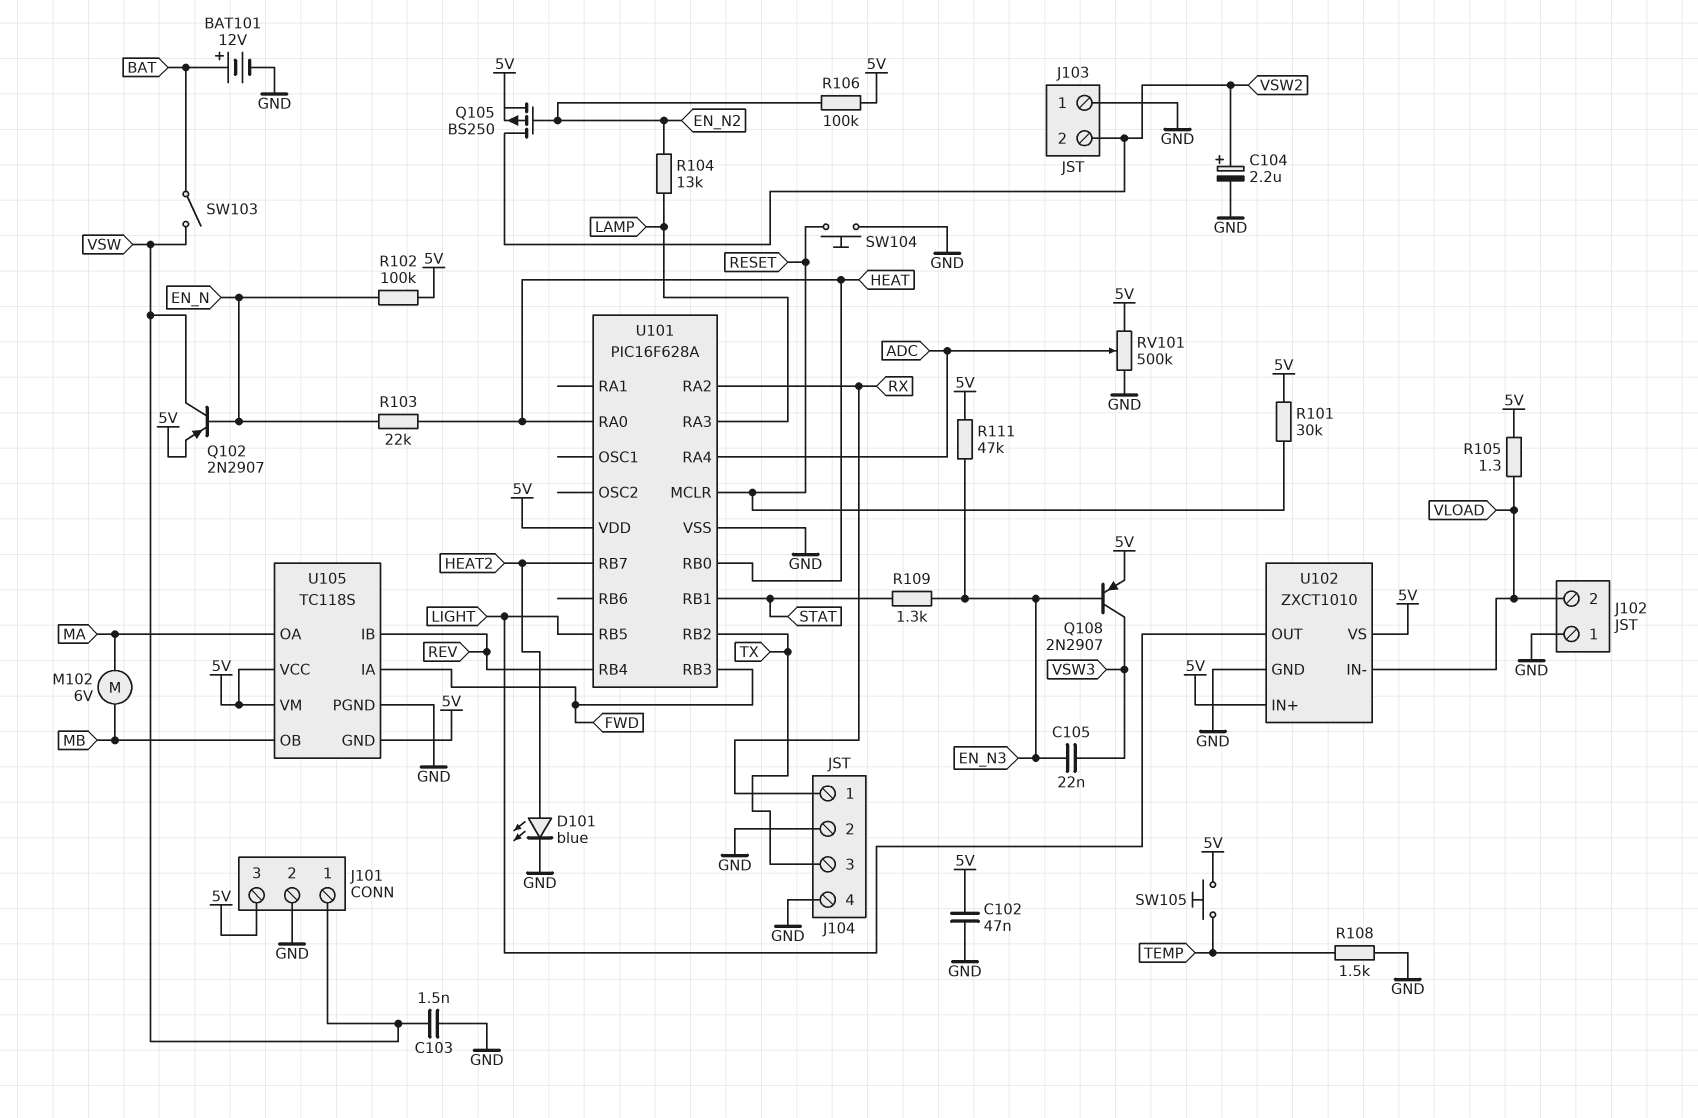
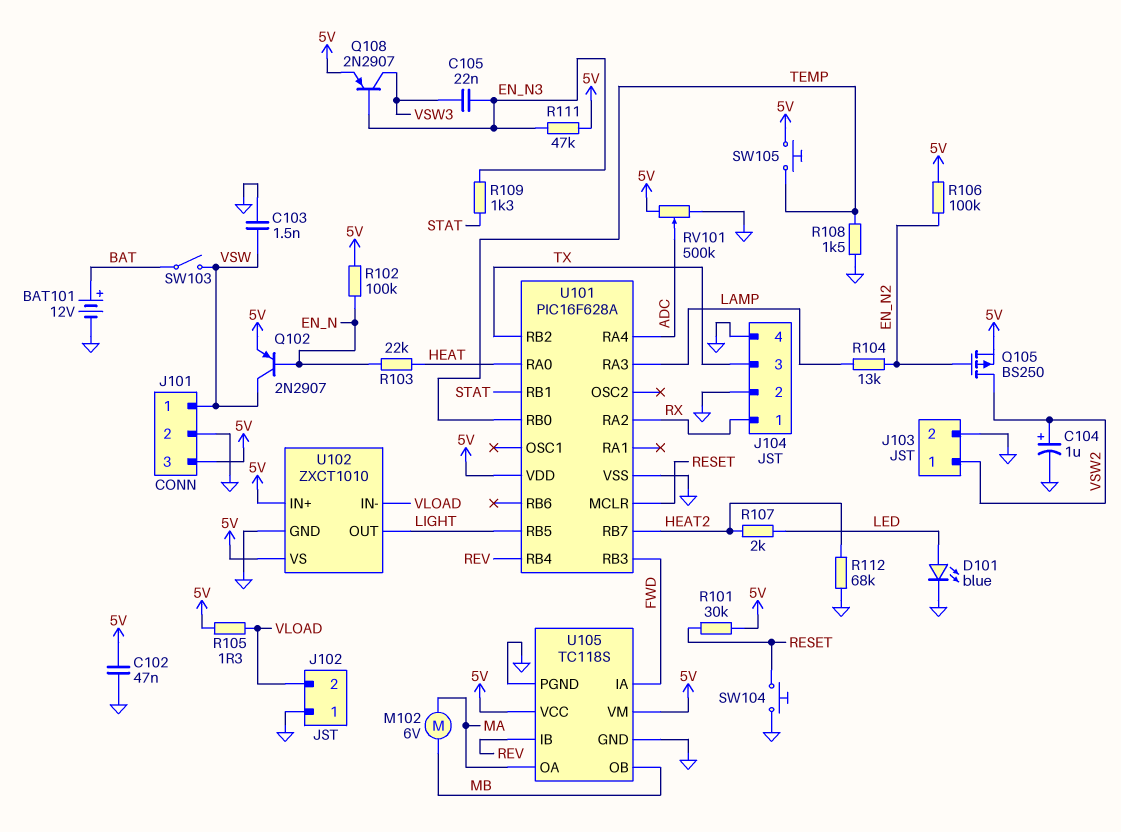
C104: 2.2uF (plus VSW2, minus GND) -> 1uF (plus VSW2, minus GND)
D101: LED blue (A HEAT2, K GND) -> LED blue (A LED, K GND)
J103 pin 1: GND -> VSW2
J103 pin 2: VSW2 -> GND
R107: none -> 2k (HEAT2, LED)
R112: none -> 68k (GND, HEAT2)
U101 pin RB0: HEAT -> TEMP
U105 pin GND: 5V -> GND

